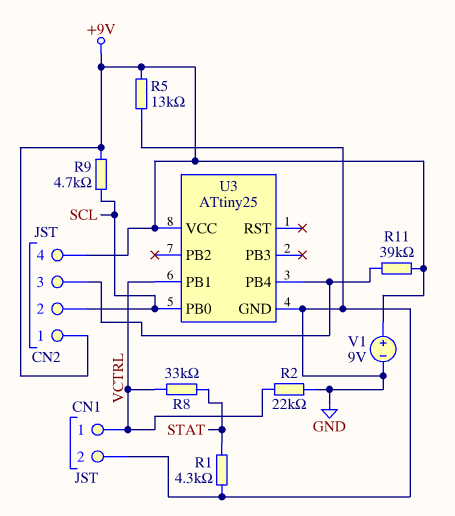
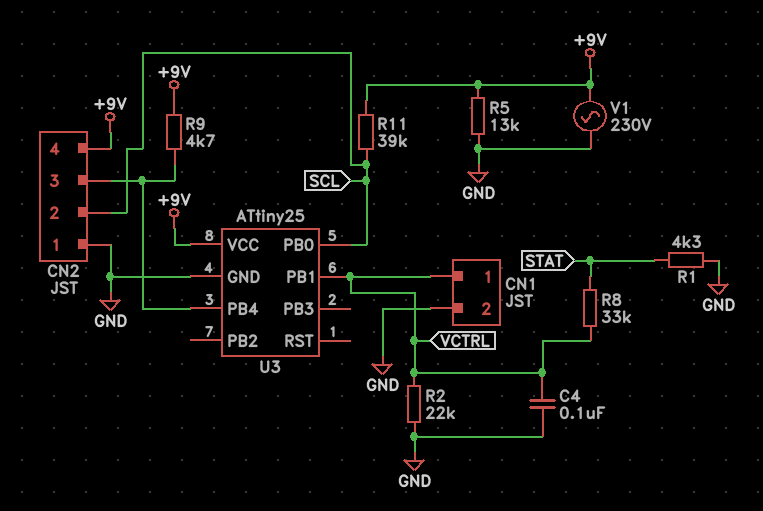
C4: none -> 100nF (GND, VCTRL)
CN2 pin 1: +9V -> GND
R9: 4.7k (+9V, SCL) -> 4.7k (+9V, CN2/3)
R11: 39k (+9V, CN2/3) -> 39k (+9V, SCL)
V1: 9V (plus +9V, minus GND) -> AC 230V (+9V, GND)

